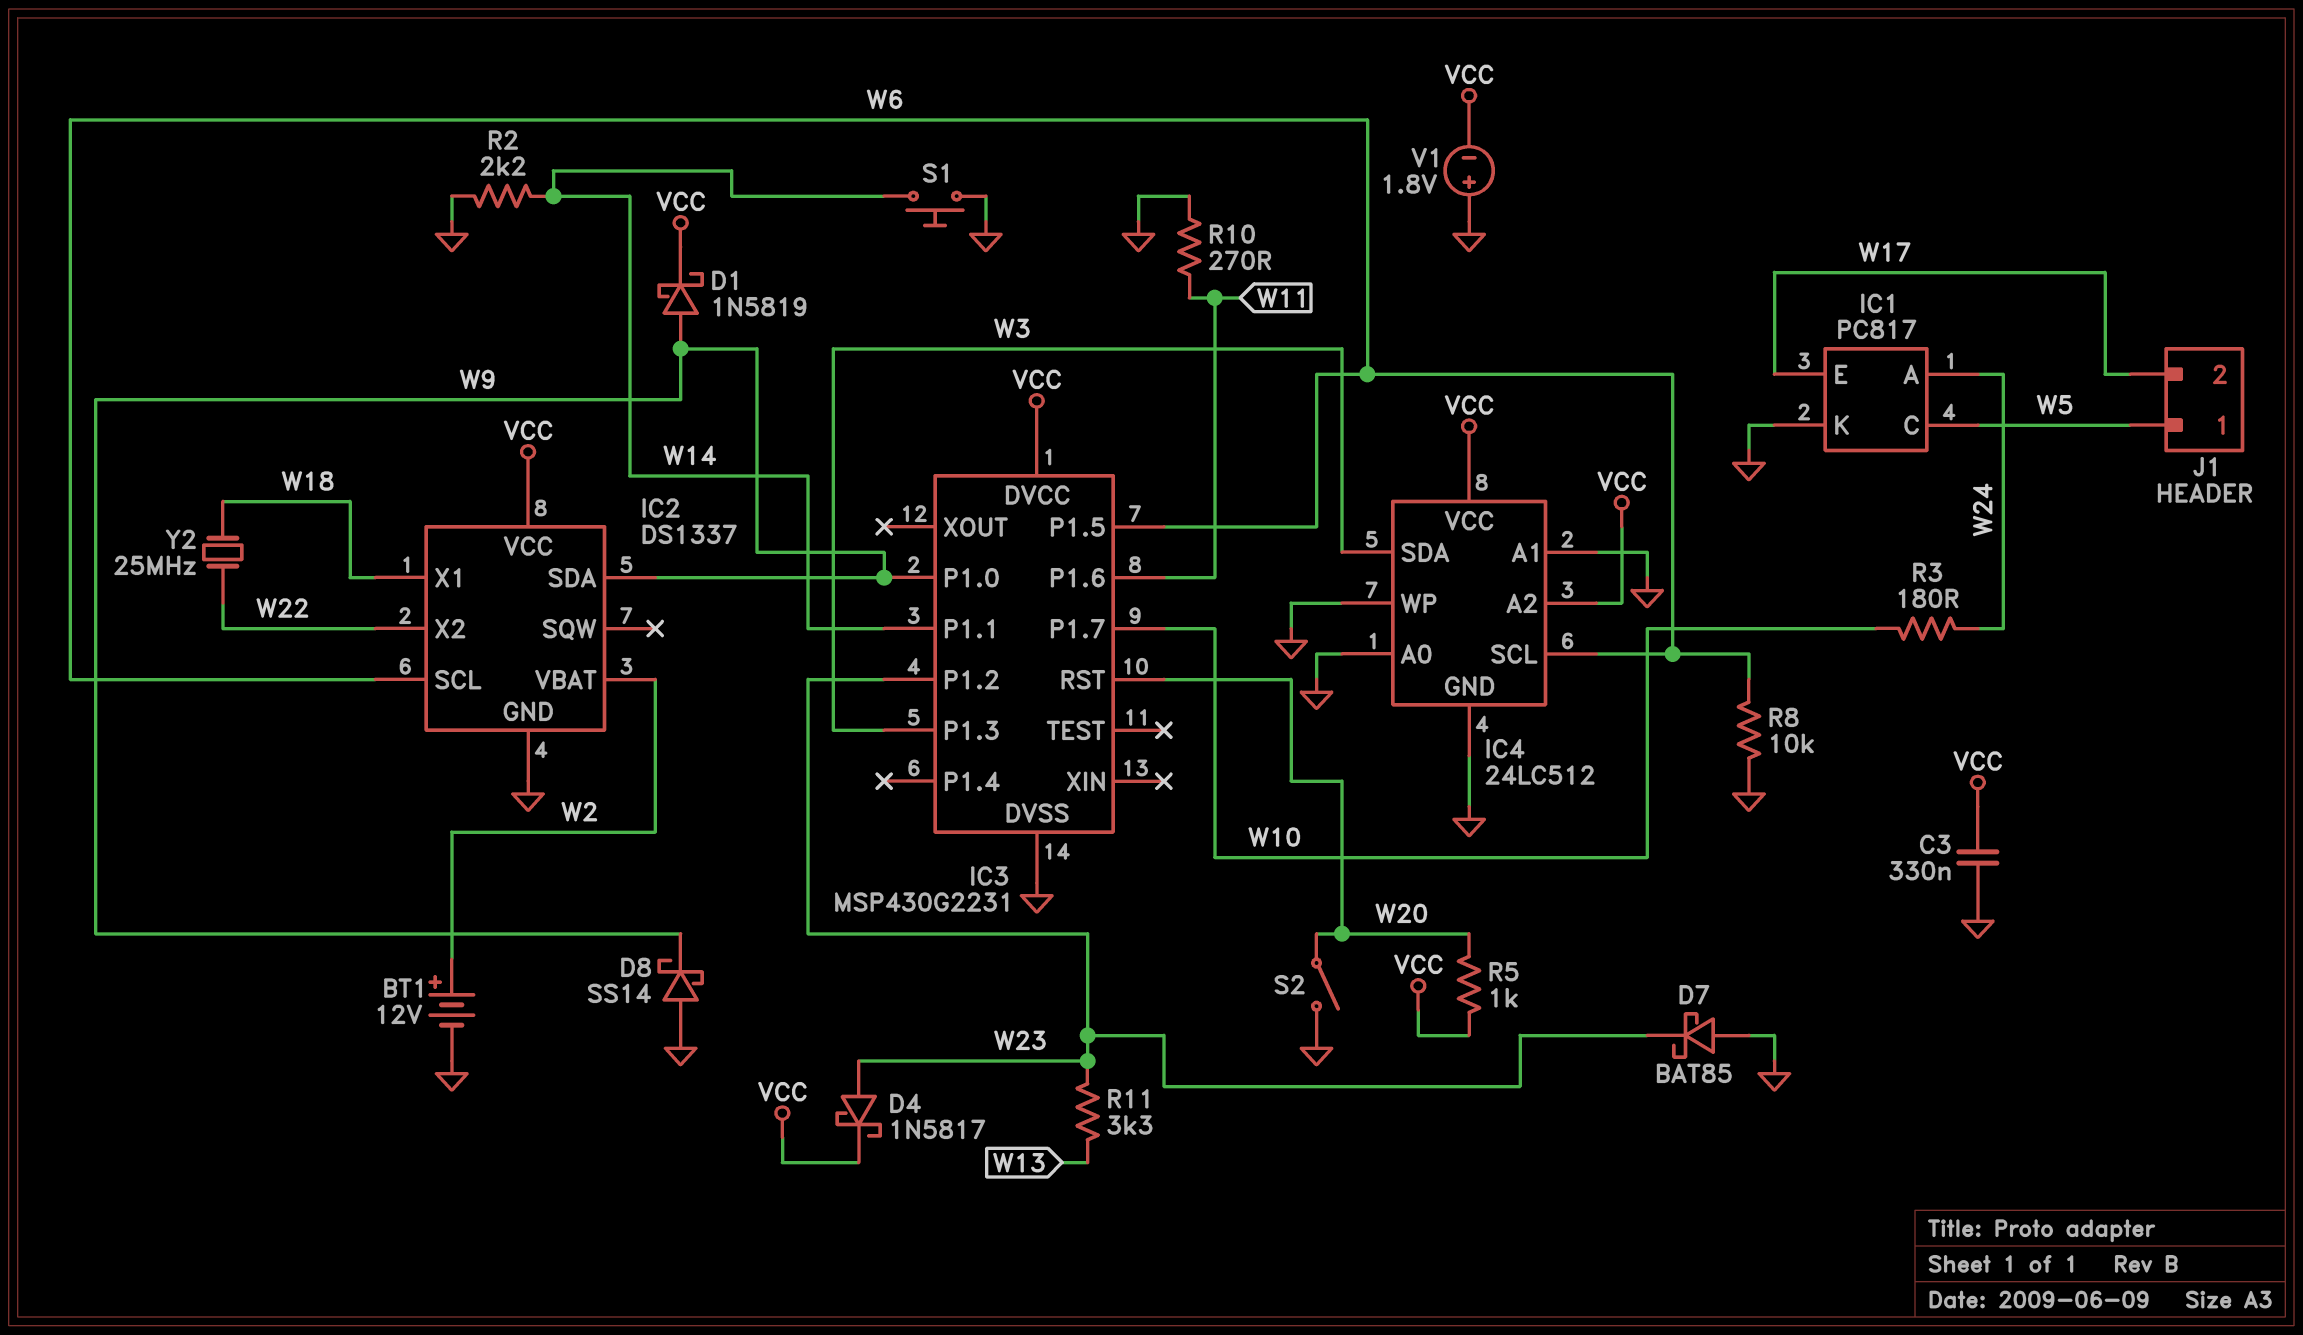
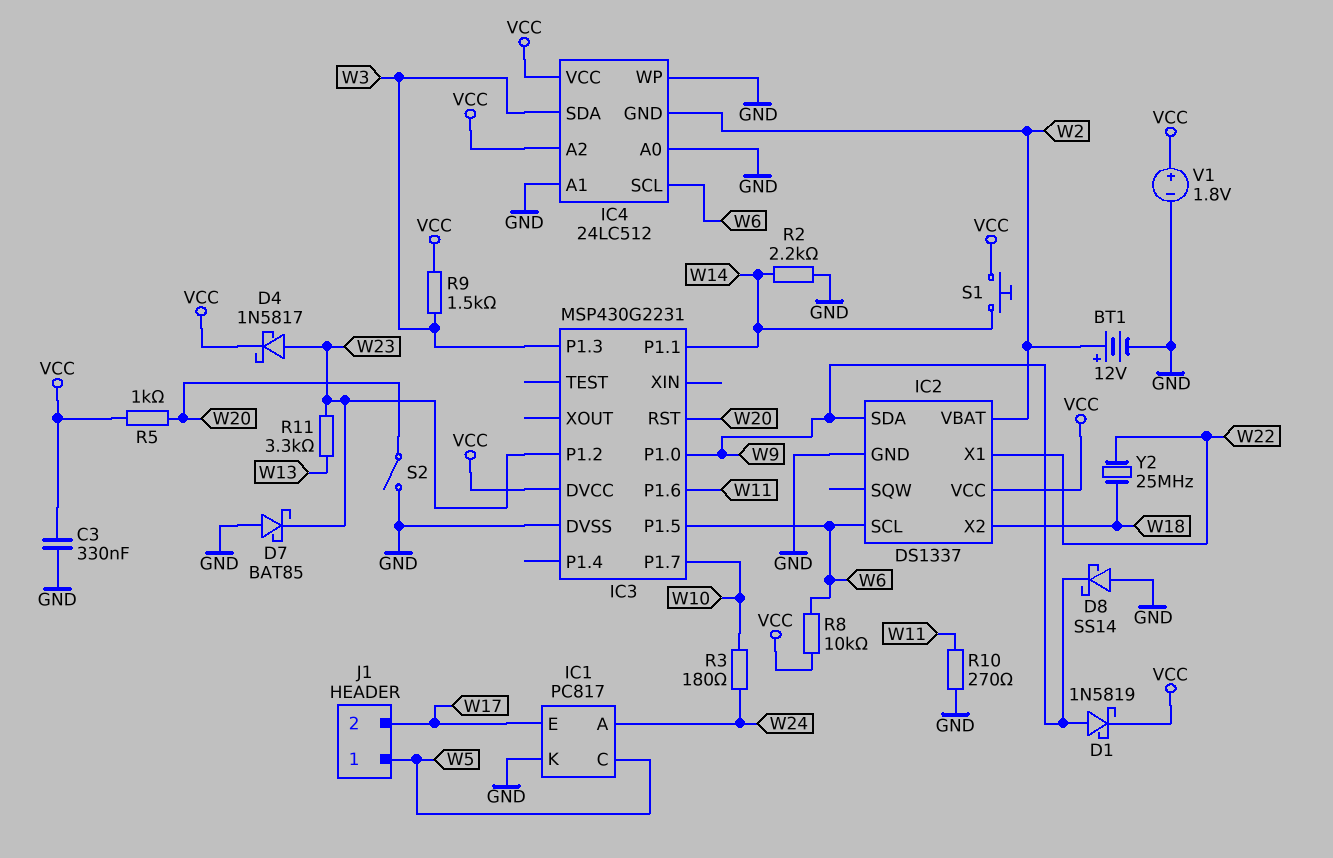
IC2 pin X1: W18 -> W22
IC2 pin X2: W22 -> W18
IC4 pin GND: GND -> W2
R8: 10k (GND, W6) -> 10k (VCC, W6)
R9: none -> 1.5k (VCC, W3)
S1: button (GND, W14) -> button (VCC, W14)
V1: 1.8V (plus GND, minus VCC) -> 1.8V (plus VCC, minus GND)

